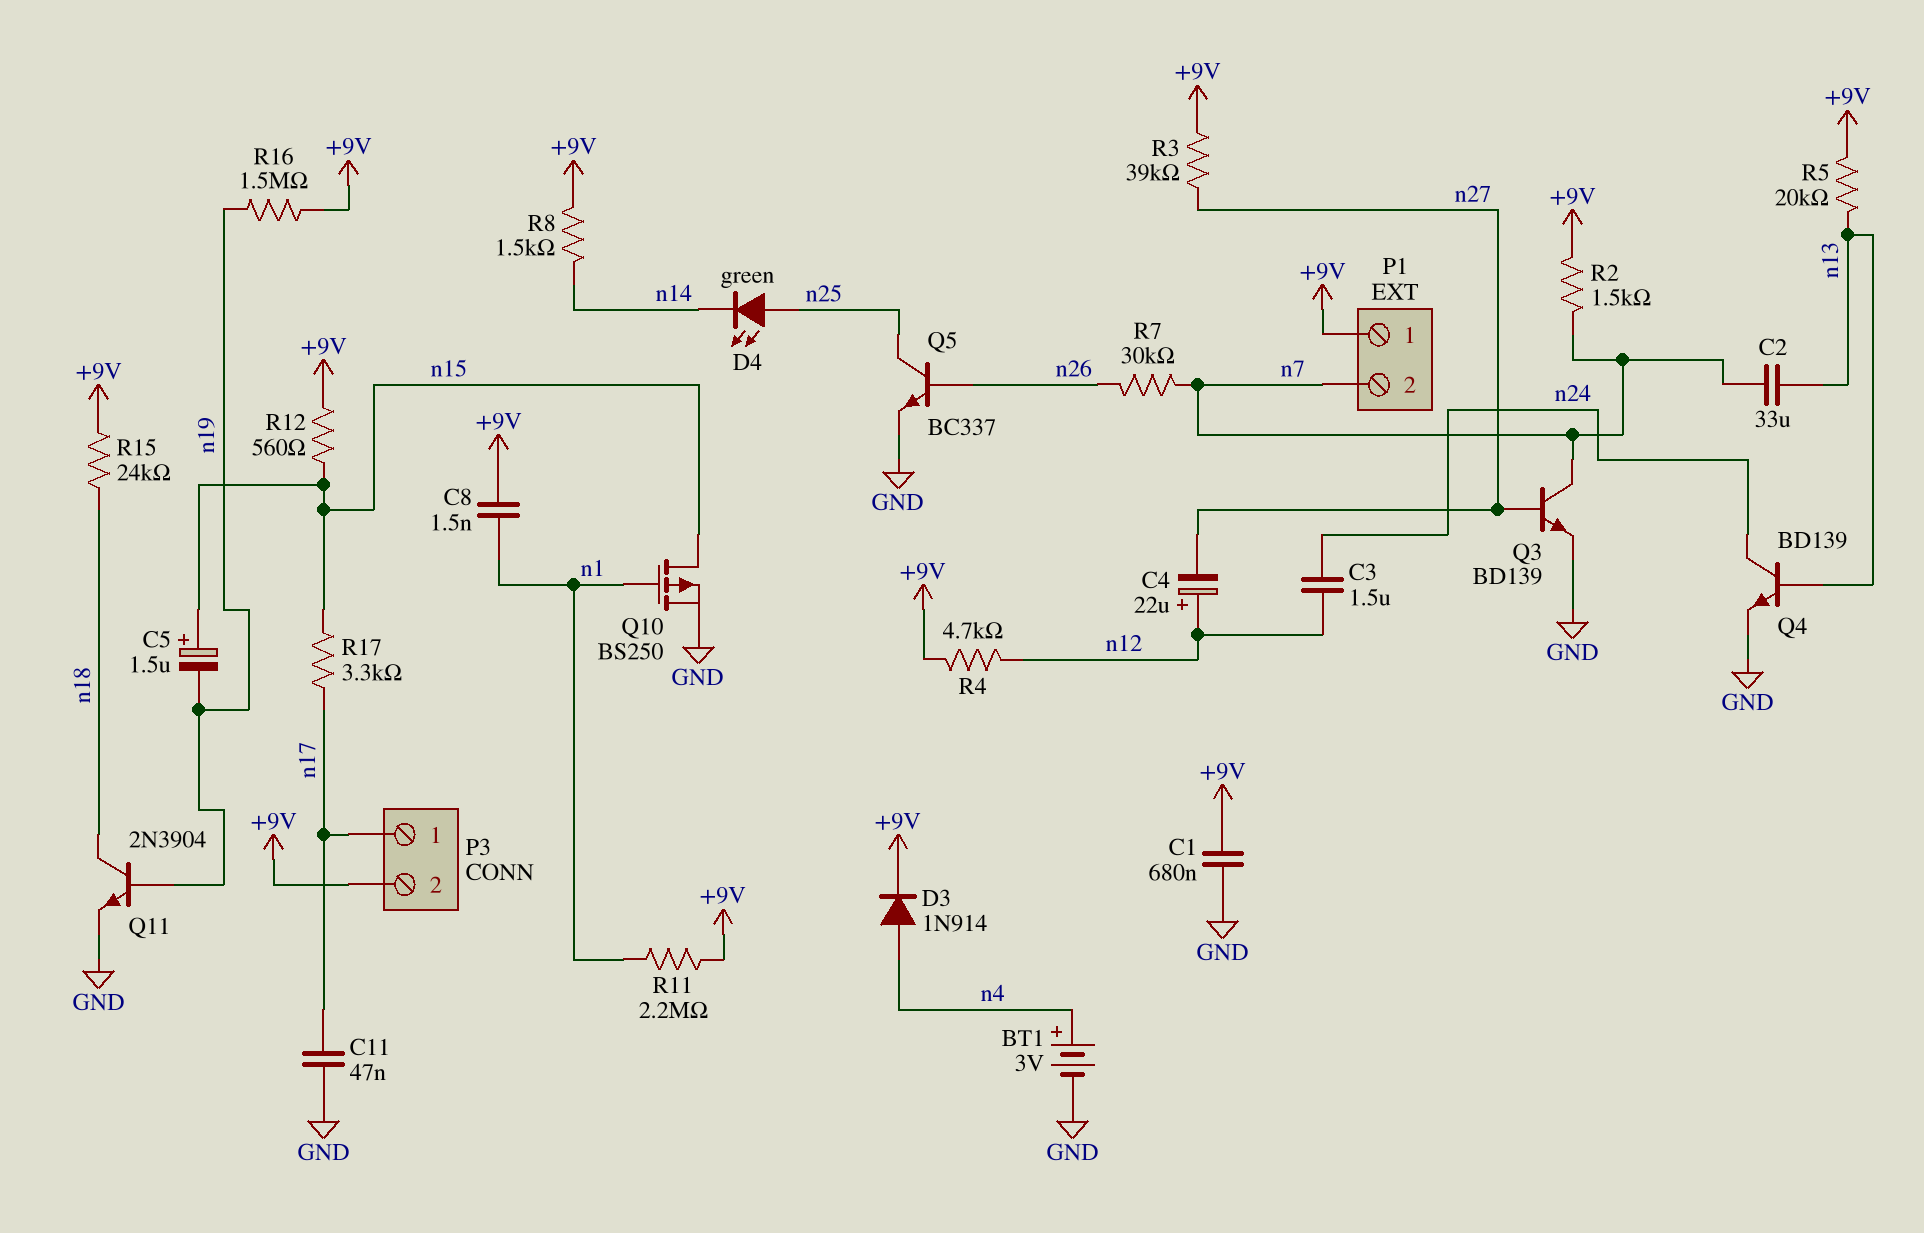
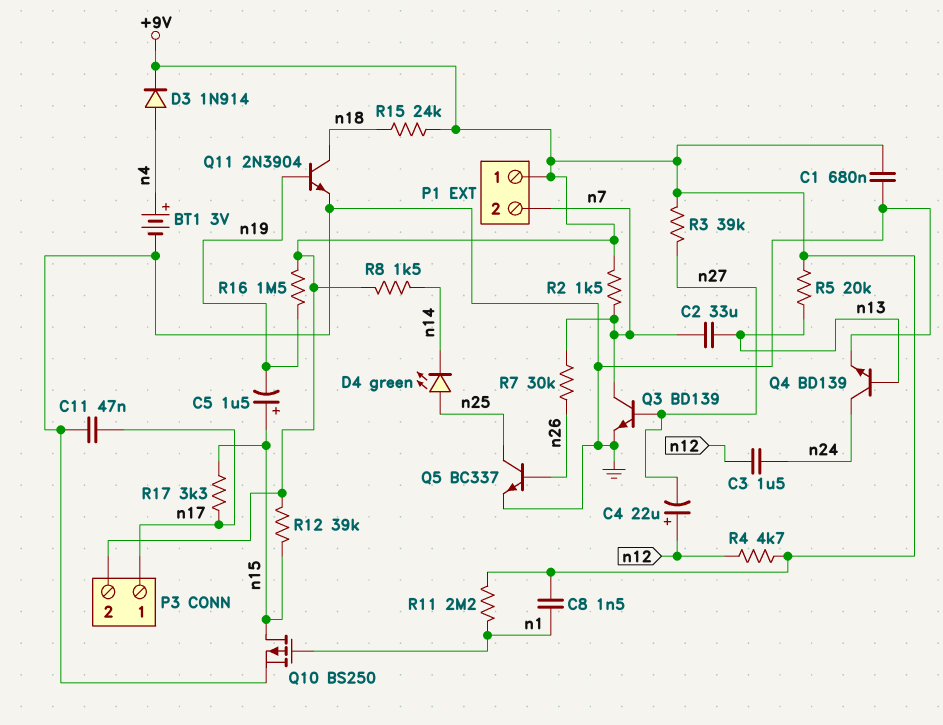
R12: 560 (+9V, n15) -> 39k (+9V, n15)

